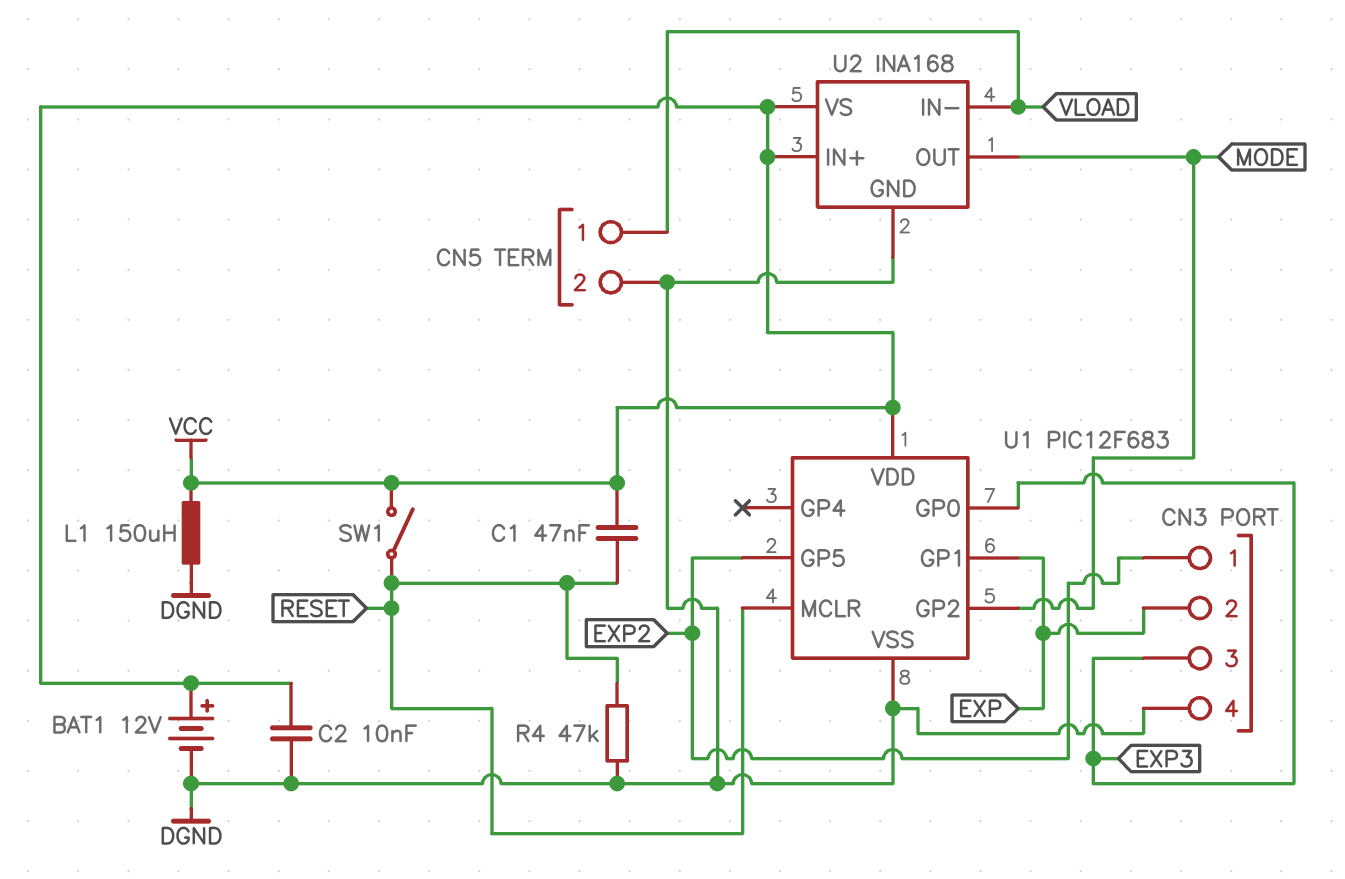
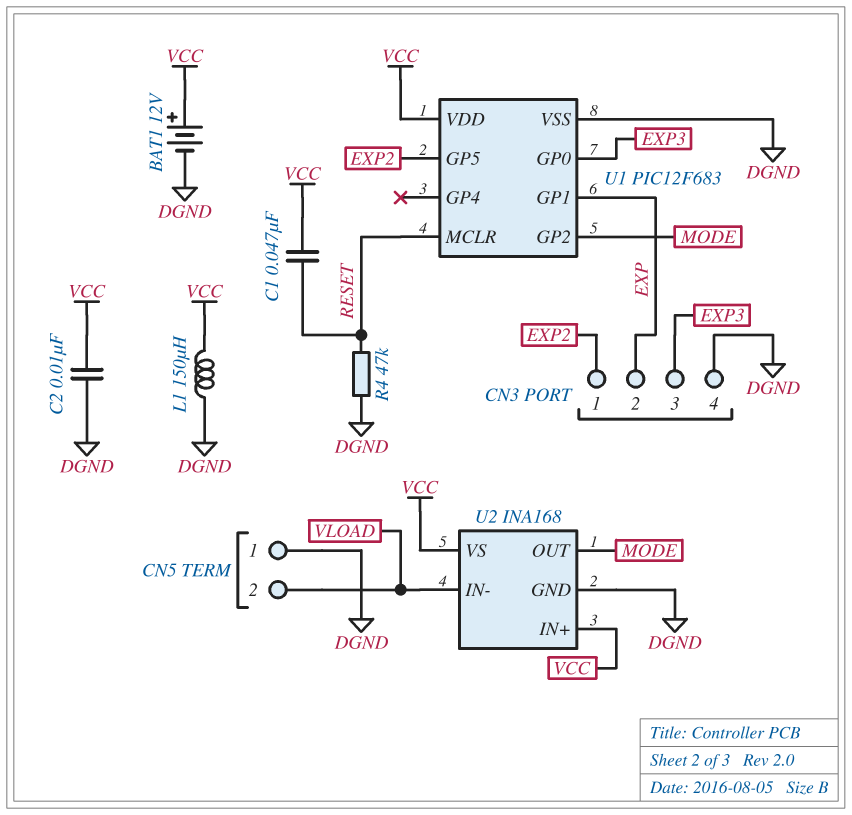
CN5 pin 1: VLOAD -> DGND
CN5 pin 2: DGND -> VLOAD
SW1: switch (RESET, VCC) -> none

